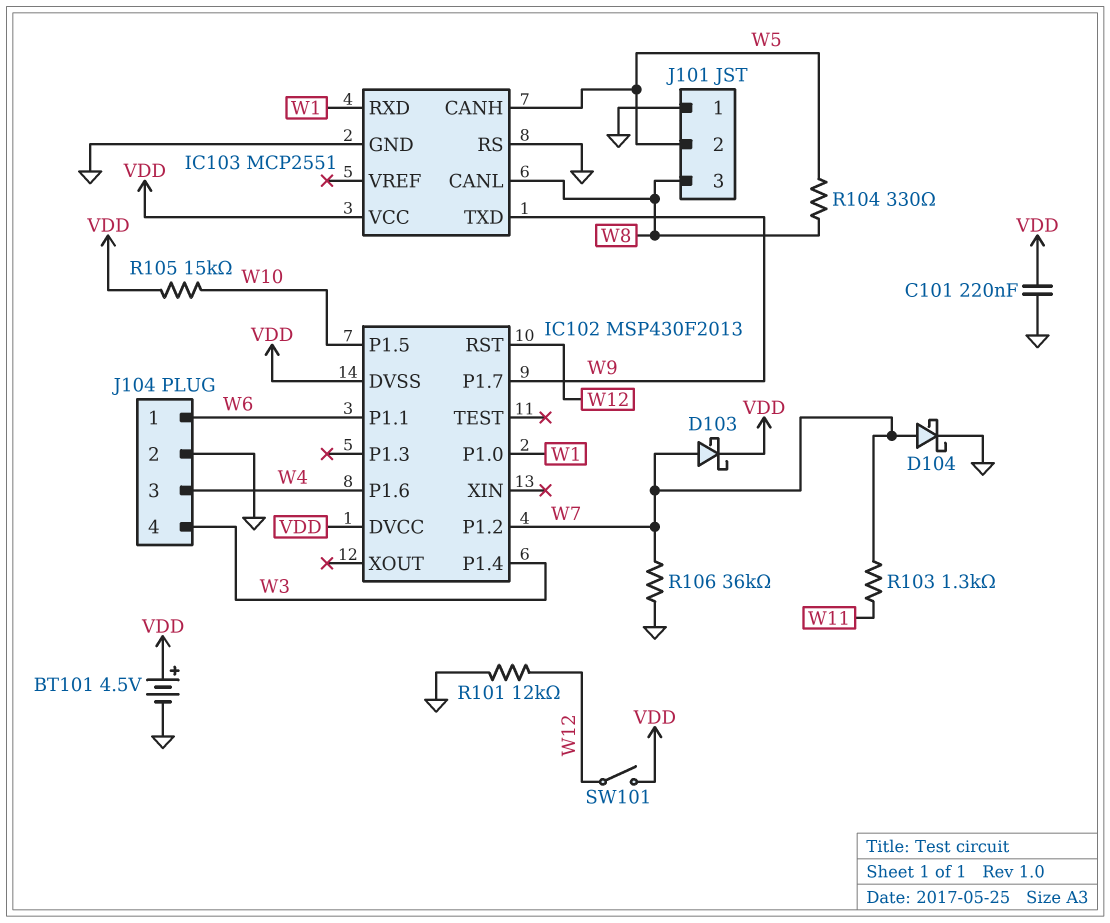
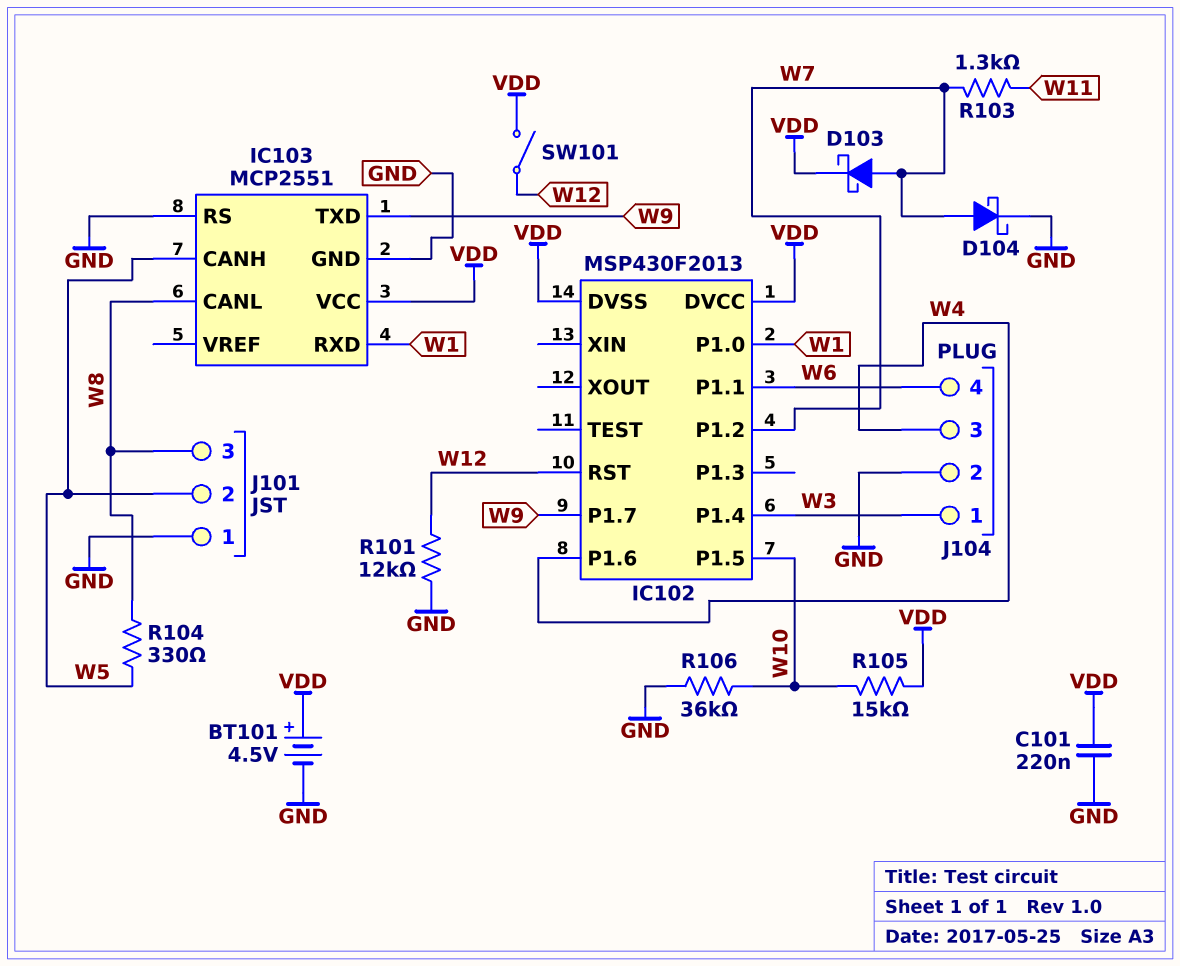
J104 pin 1: W6 -> W3
J104 pin 4: W3 -> W6
R106: 36k (GND, W7) -> 36k (GND, W10)

